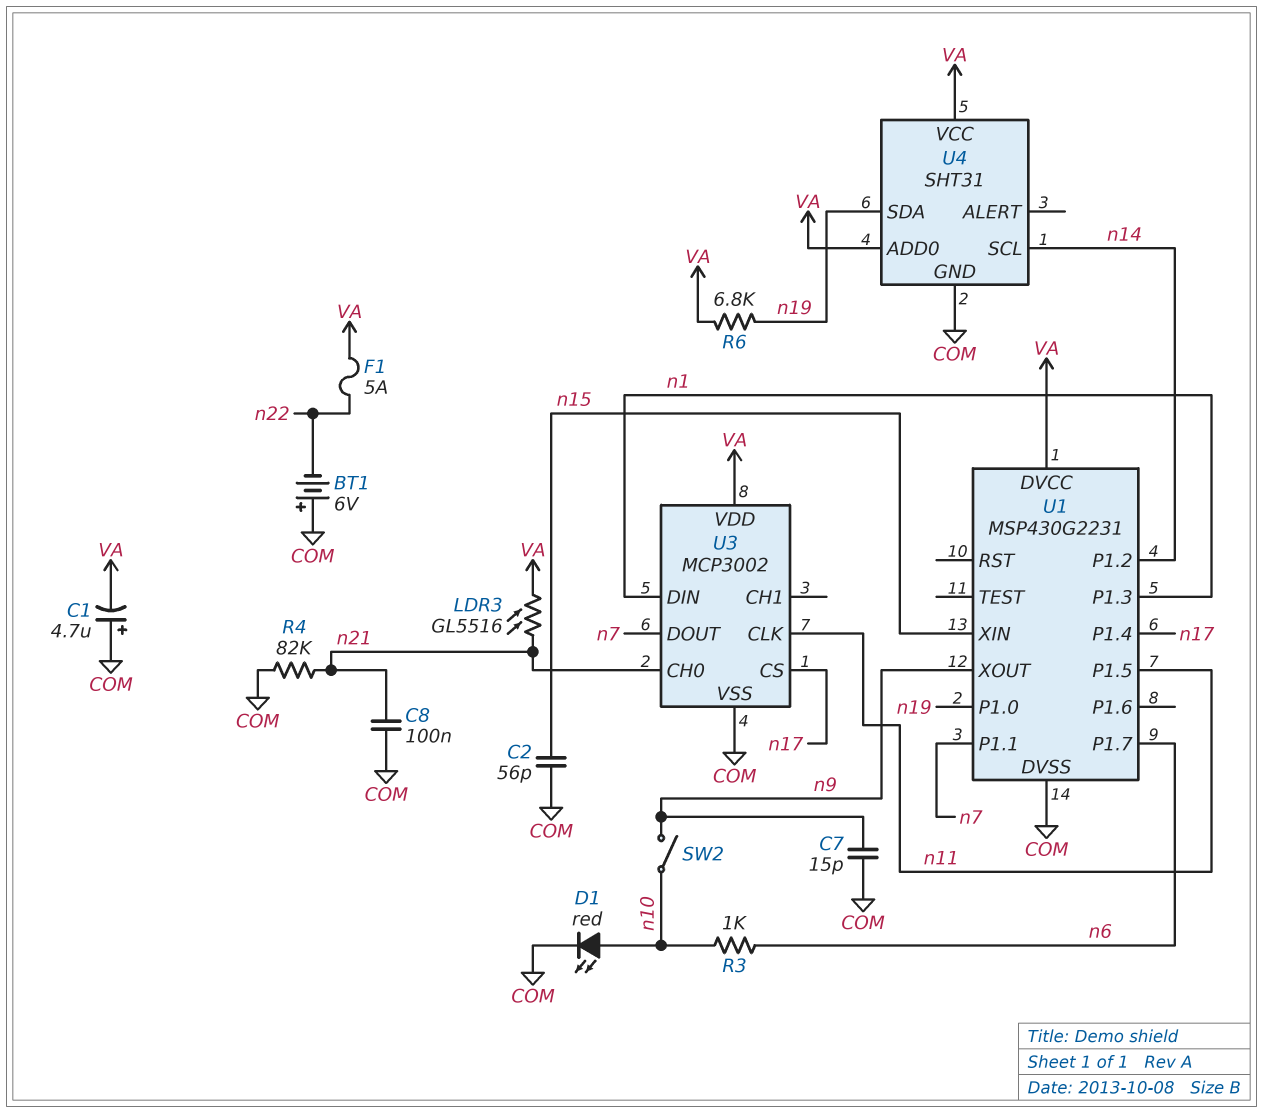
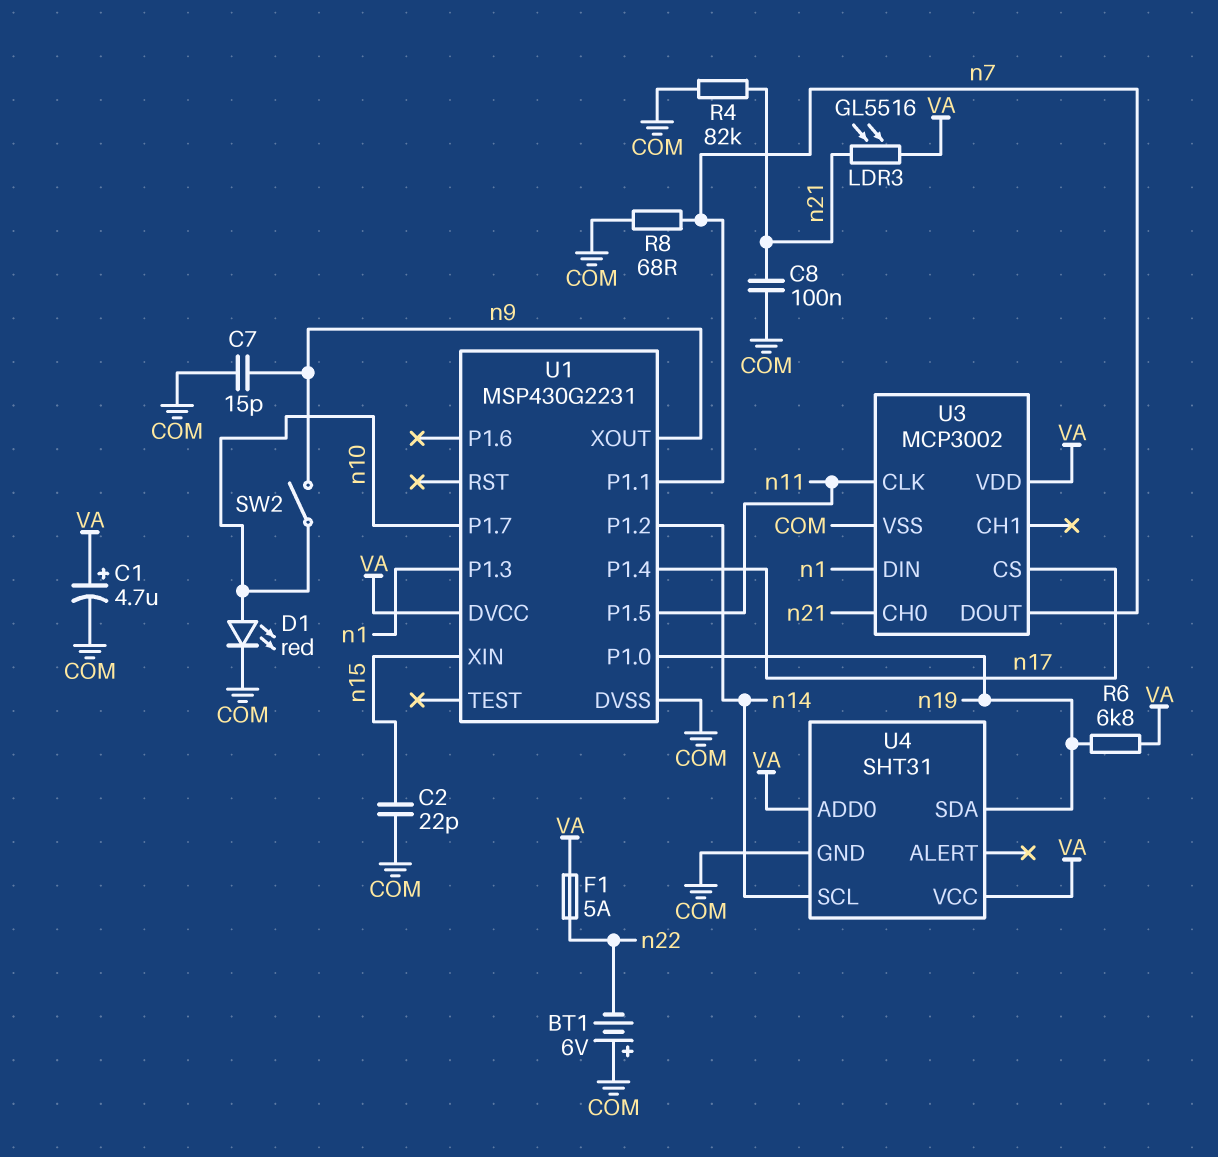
C1: 4.7uF (plus COM, minus VA) -> 4.7uF (plus VA, minus COM)
C2: 56pF (COM, n15) -> 22pF (COM, n15)
R3: 1k (n6, n10) -> none
R8: none -> 68 (COM, n7)
U1 pin P1.7: n6 -> n10

